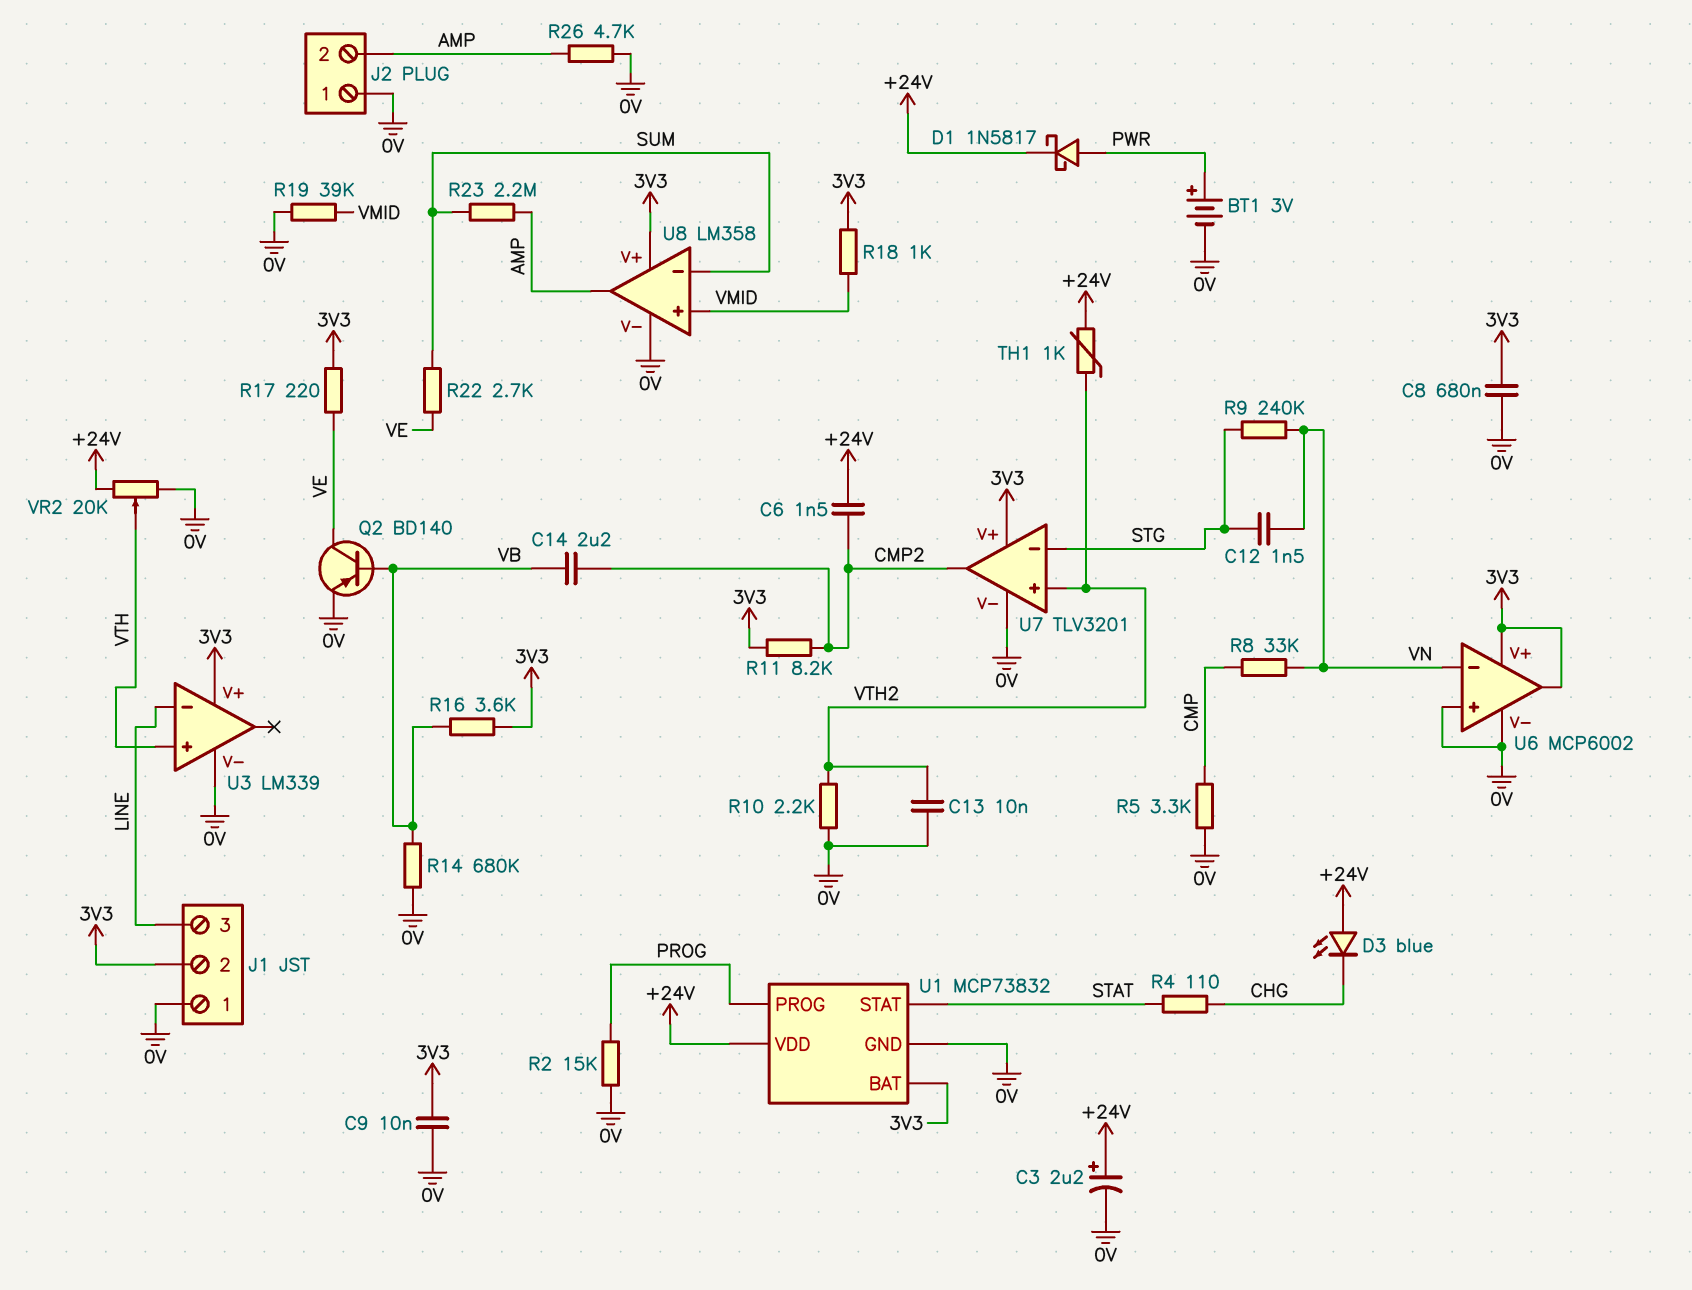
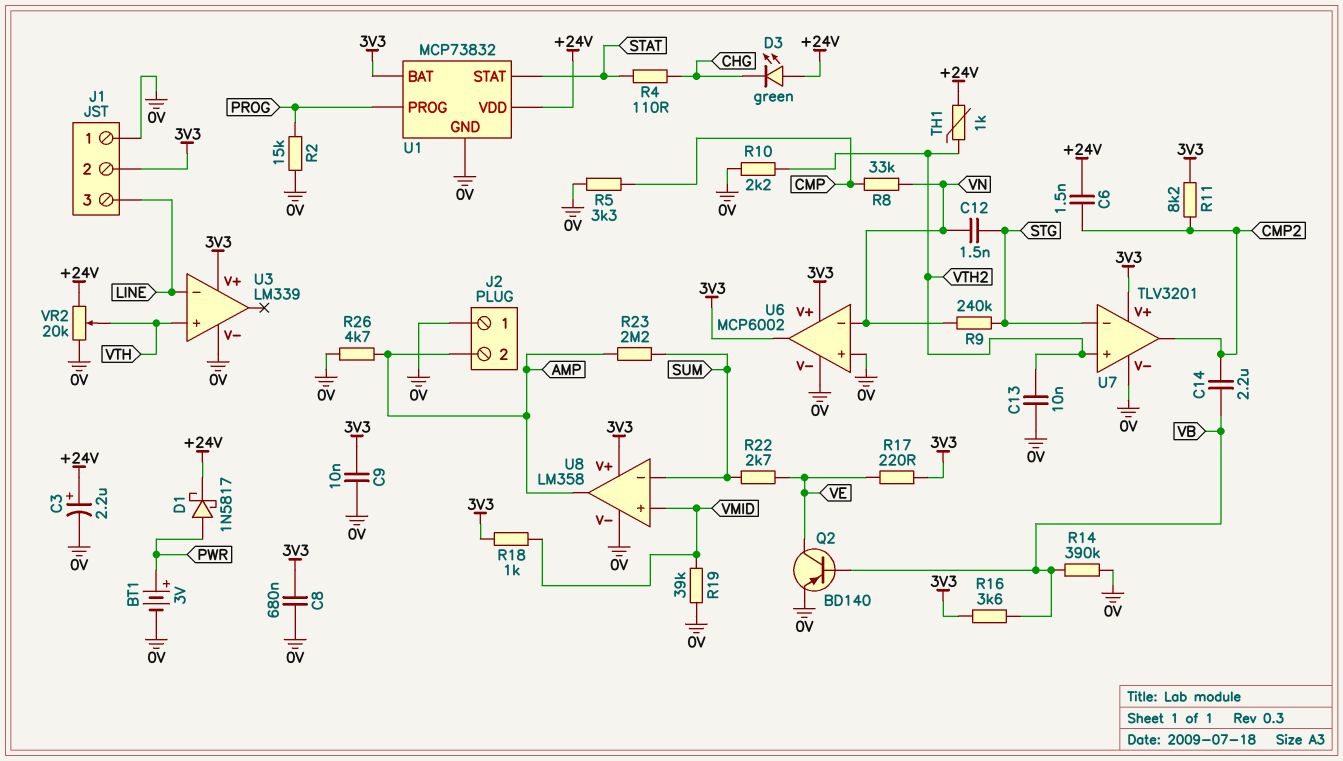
D3: LED blue (A +24V, K CHG) -> LED green (A +24V, K CHG)
R14: 680k (0V, VB) -> 390k (0V, VB)

